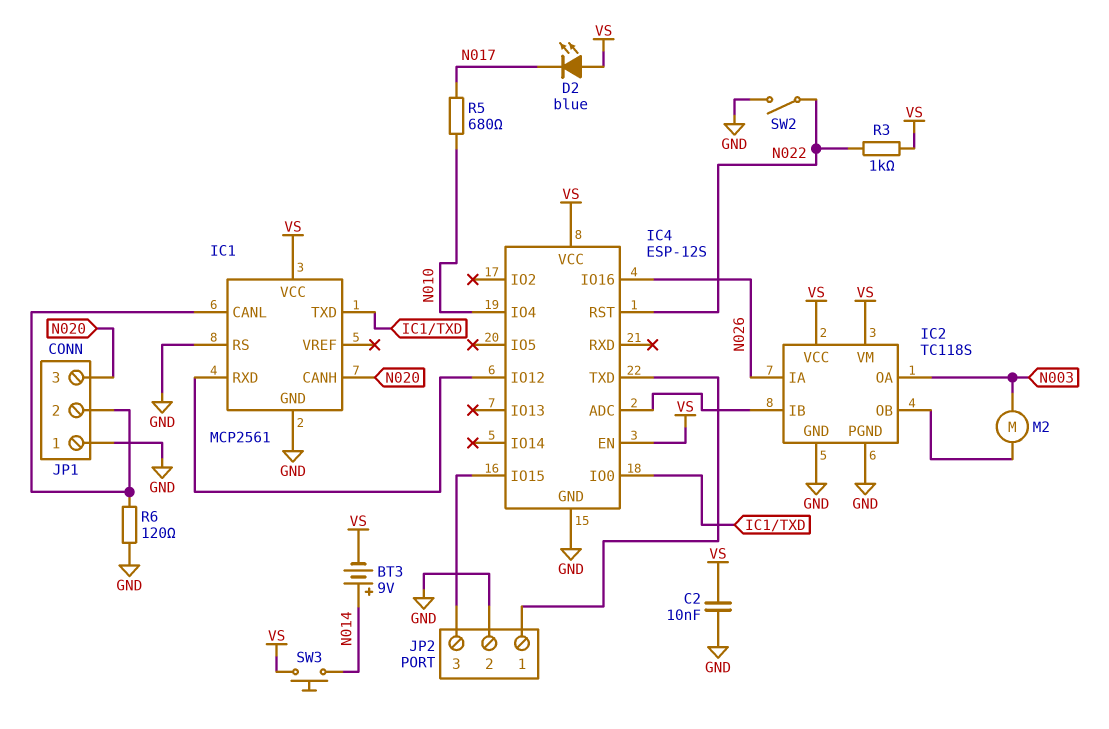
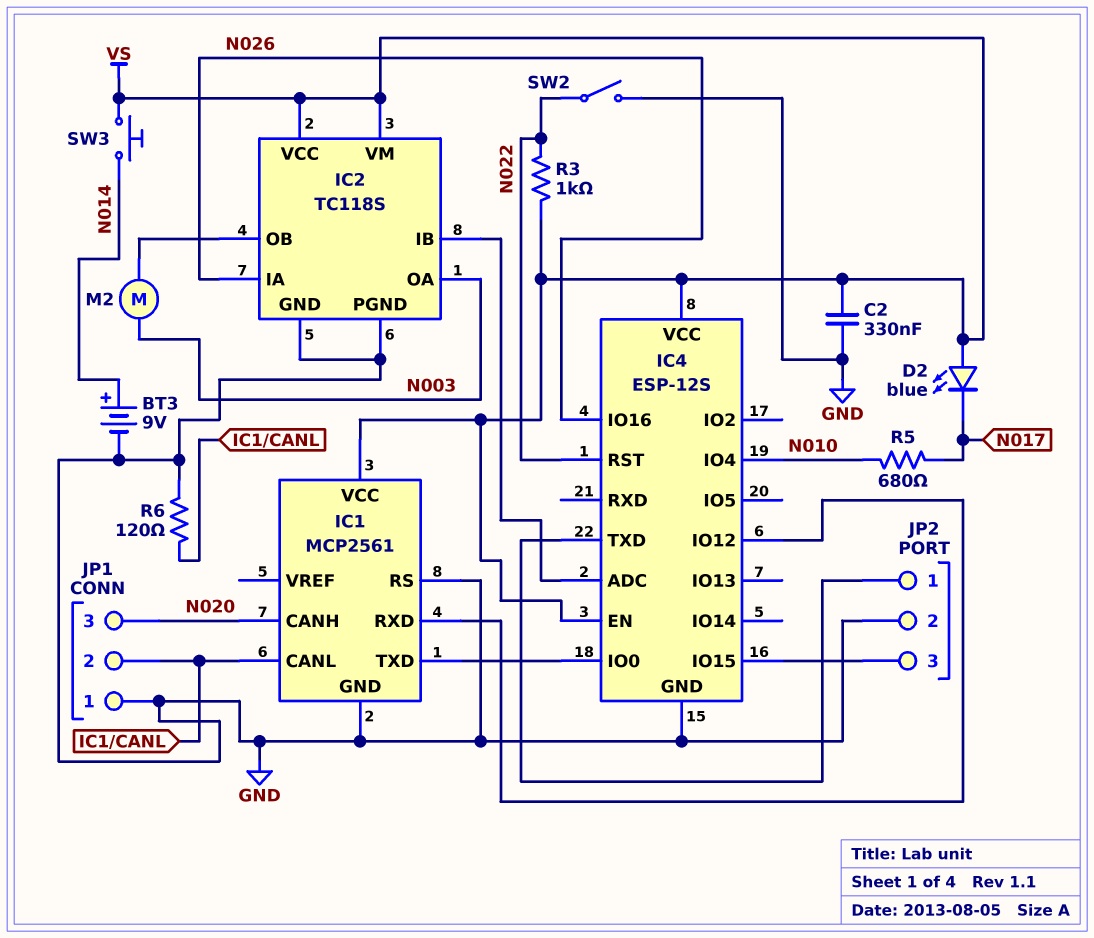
BT3: 9V (plus N014, minus VS) -> 9V (plus N014, minus GND)
C2: 10nF (GND, VS) -> 330nF (GND, VS)

